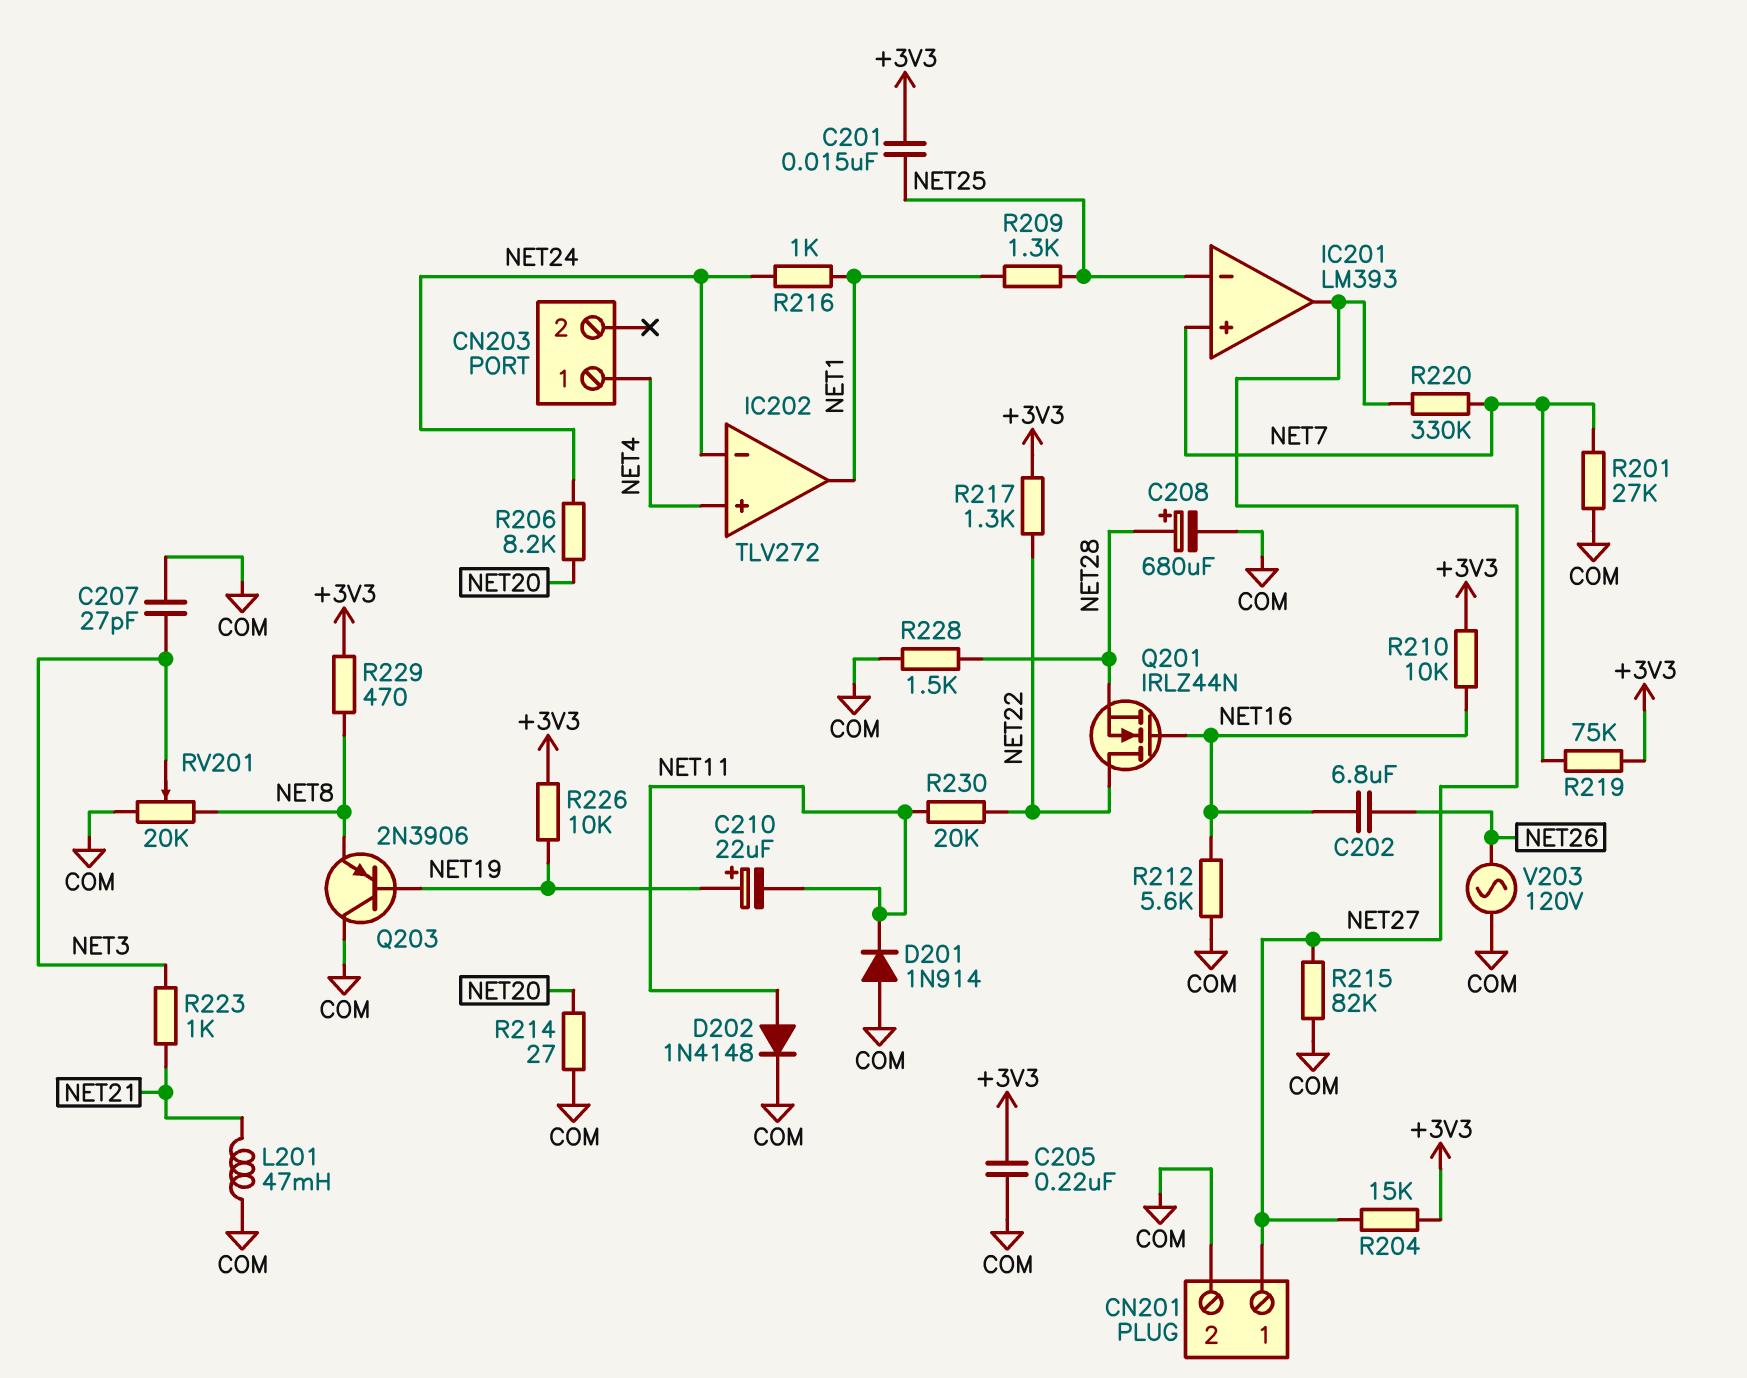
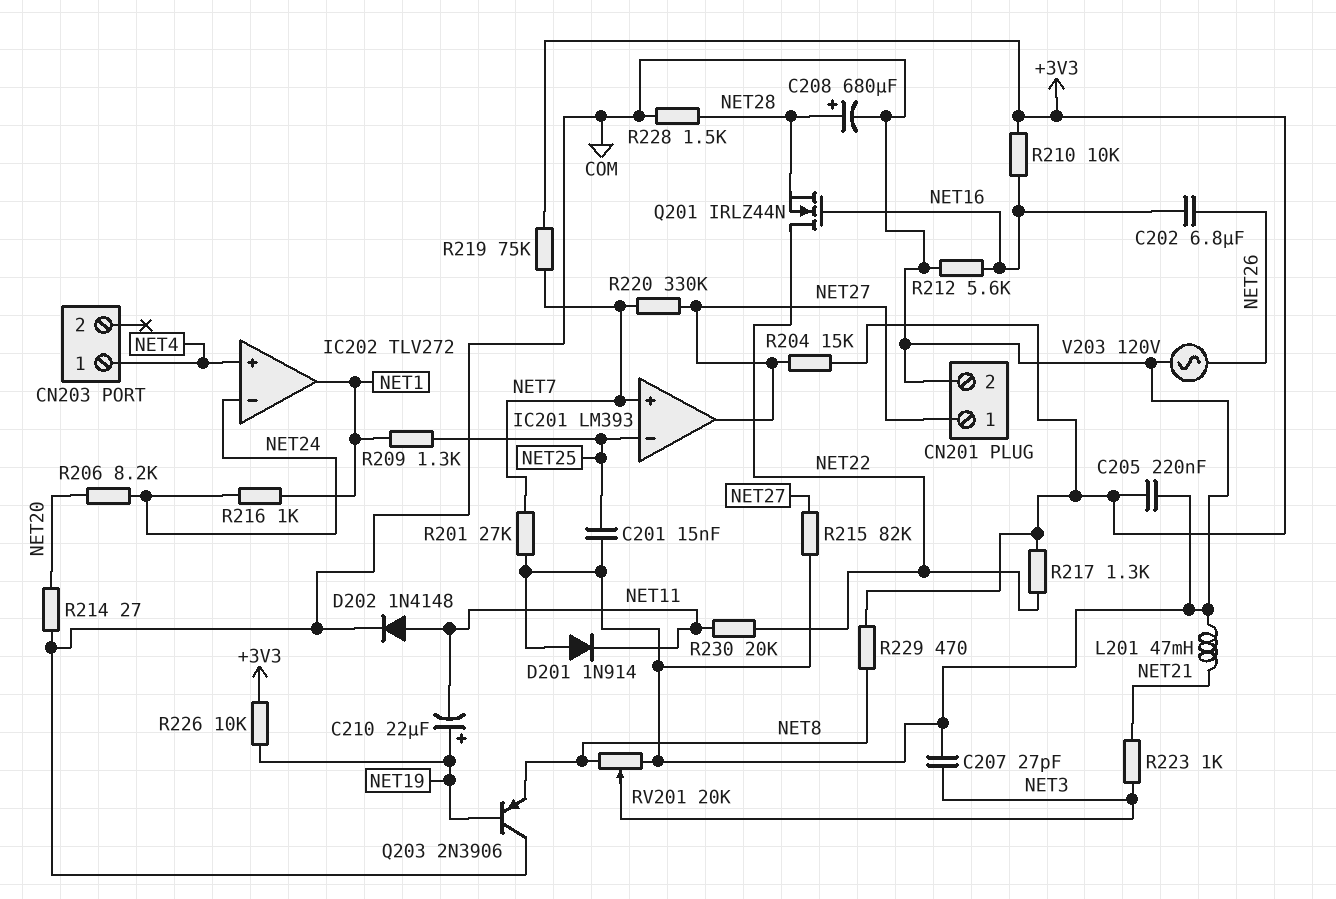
C201: 15nF (+3V3, NET25) -> 15nF (COM, NET25)

